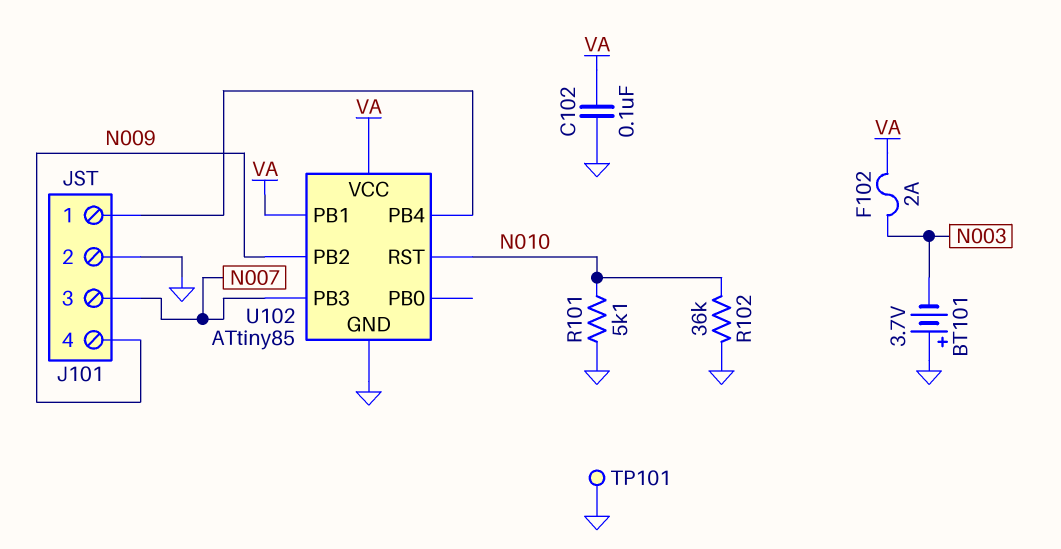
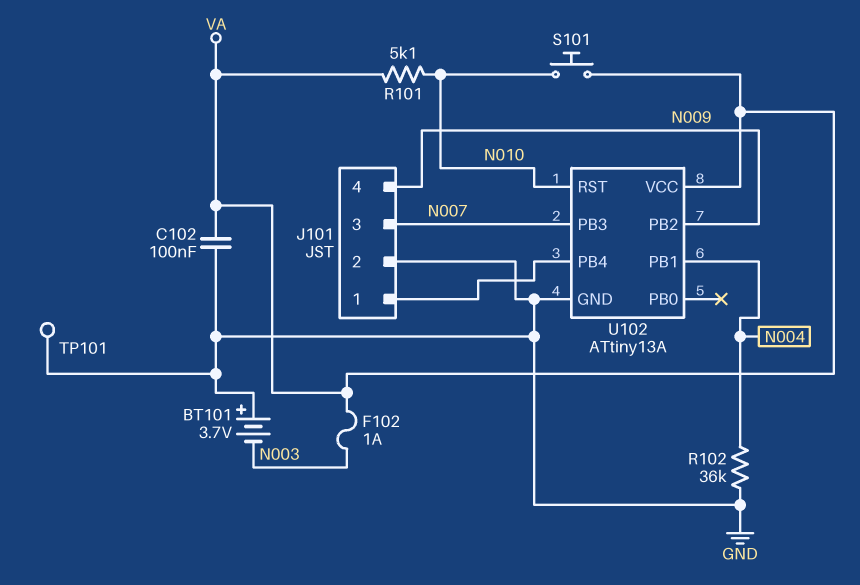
F102: 2A (N003, VA) -> 1A (N003, VA)
R101: 5.1k (GND, N010) -> 5.1k (N010, VA)
R102: 36k (GND, N010) -> 36k (GND, N004)
S101: none -> button (N010, VA)
U102: ATtiny85 -> ATtiny13A
U102 pin PB1: VA -> N004

